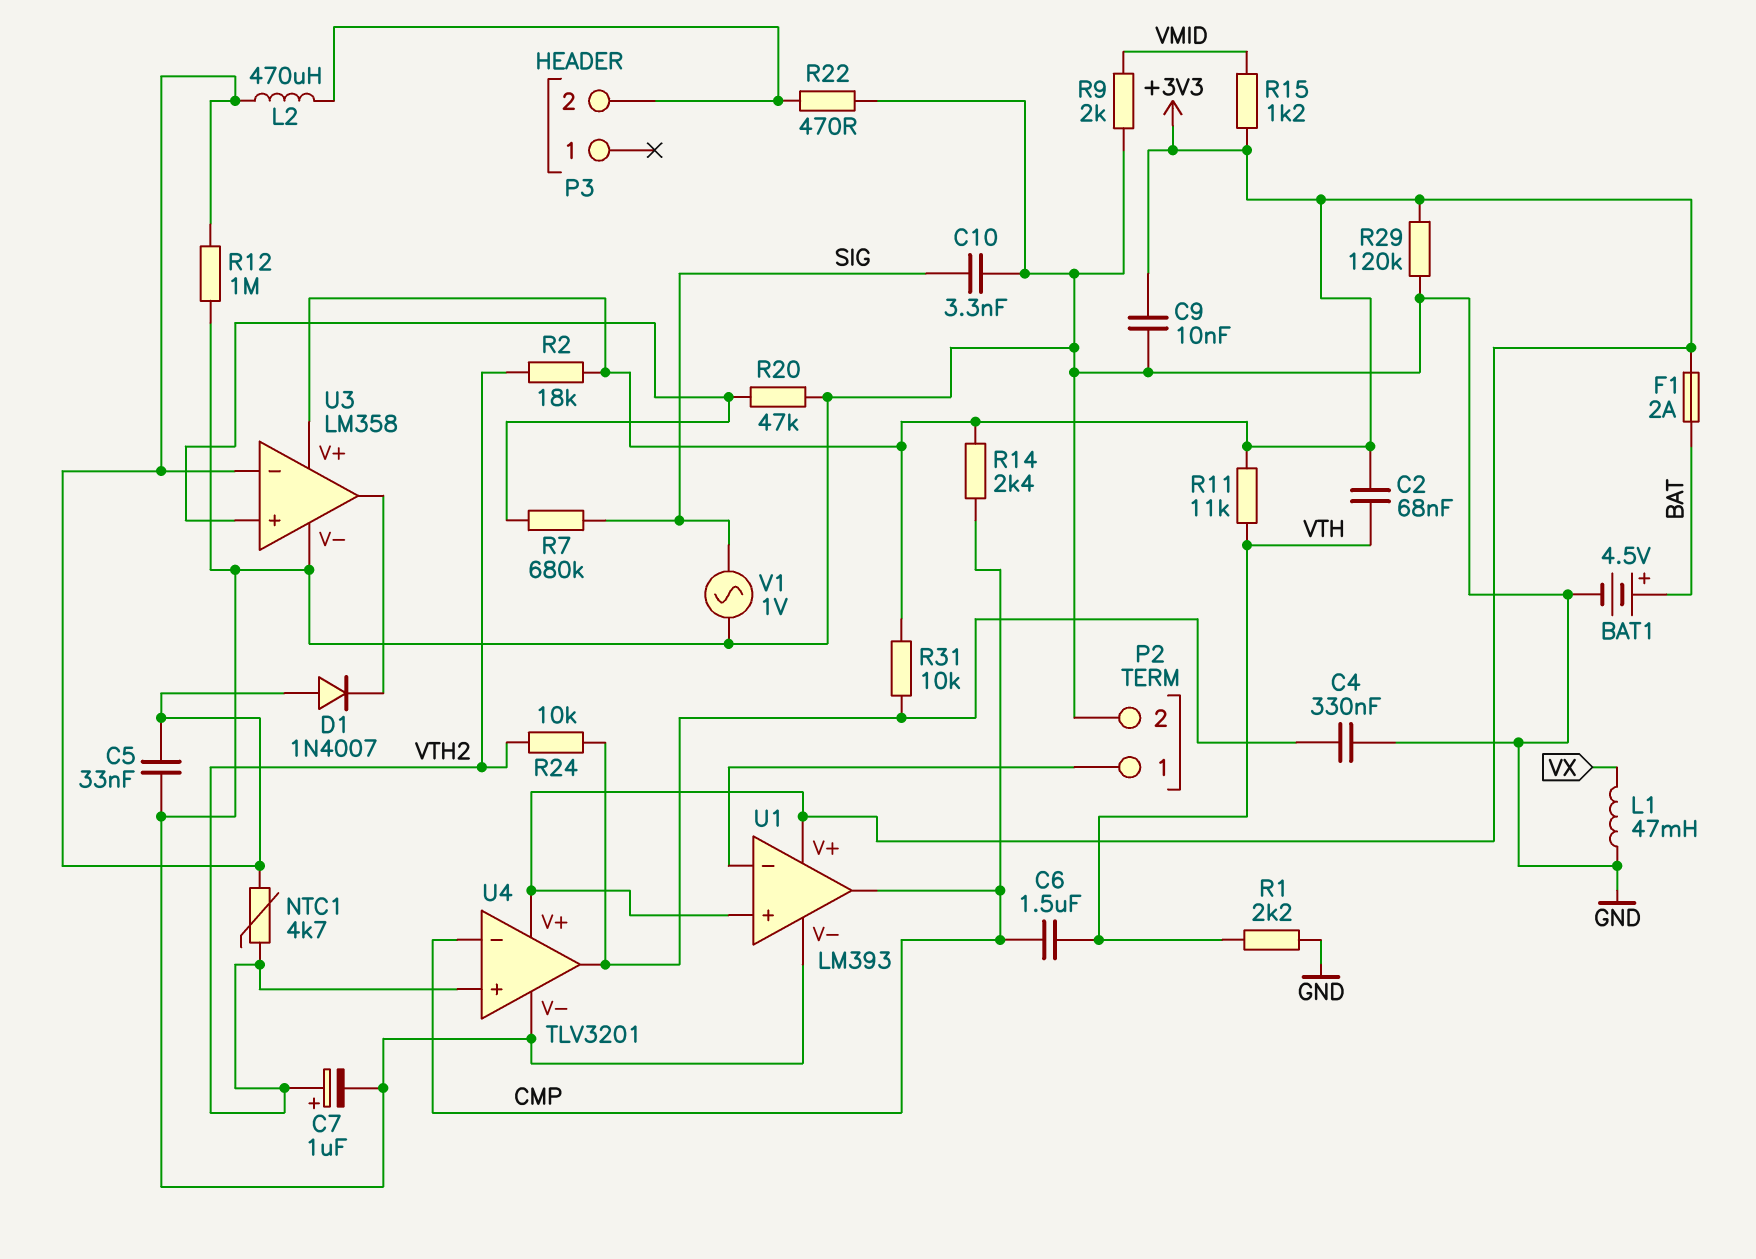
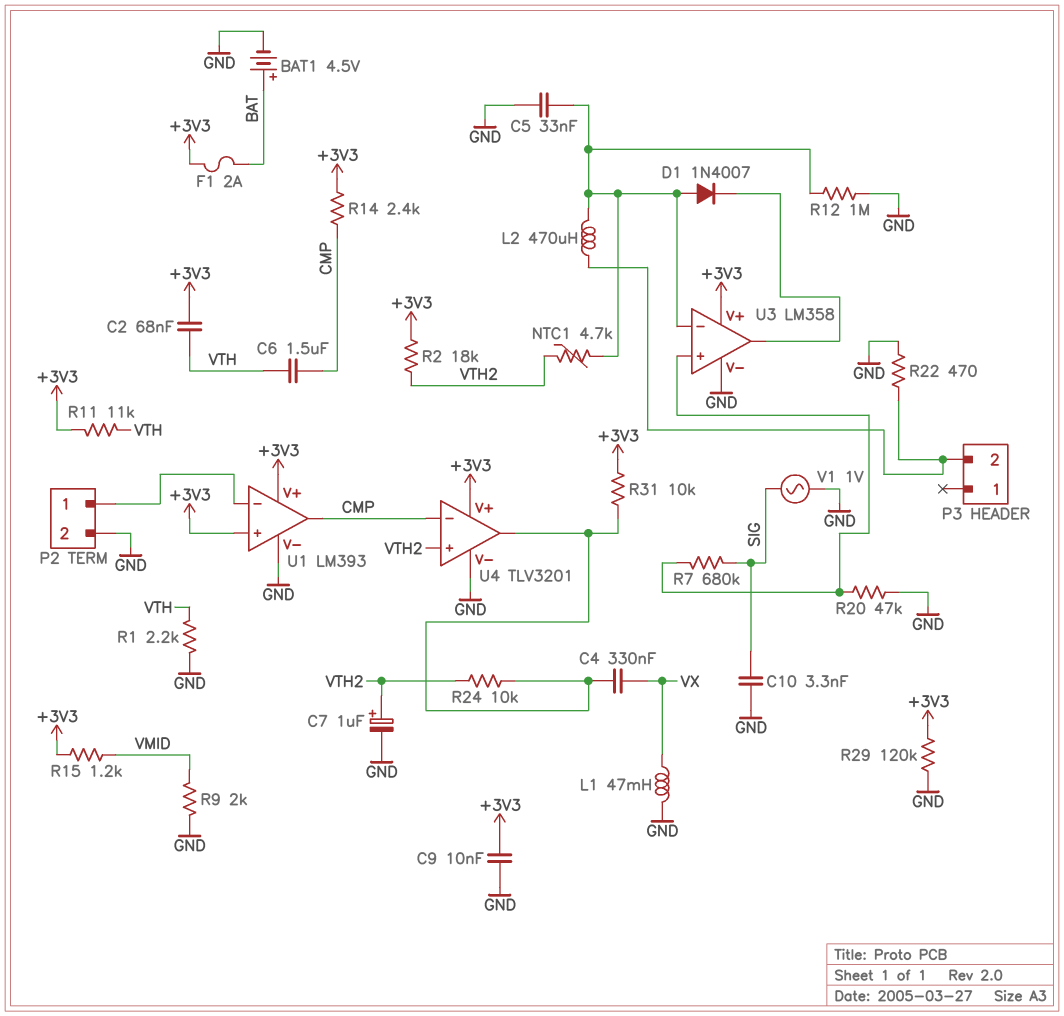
C4: 330nF (GND, U4/out) -> 330nF (U4/out, VX)

